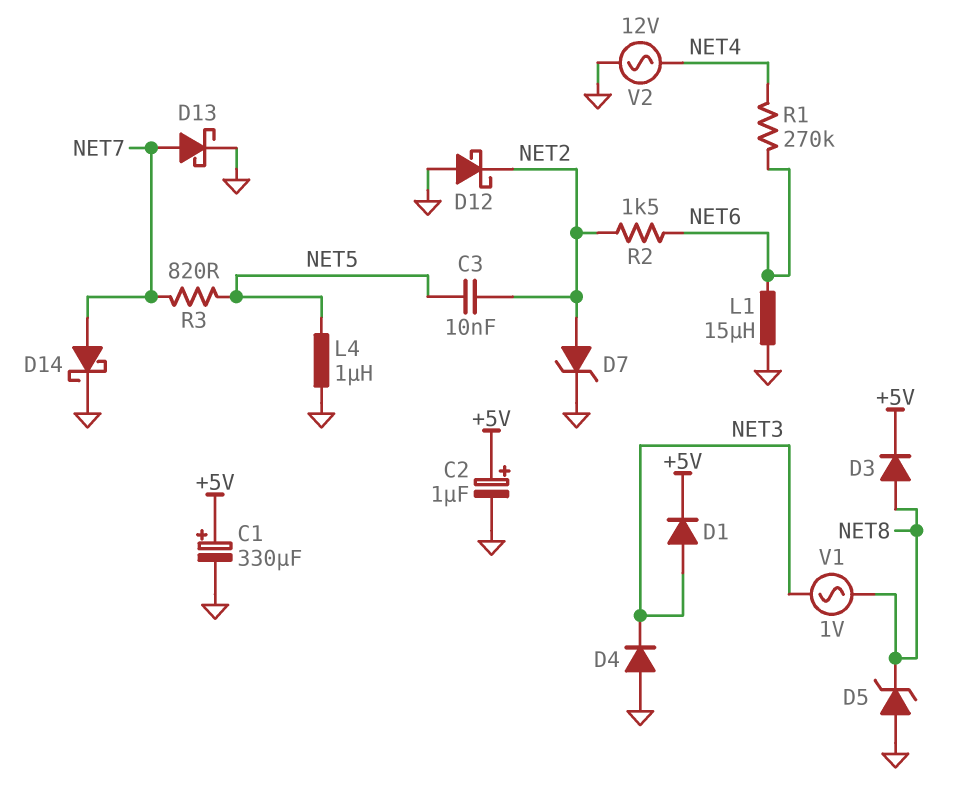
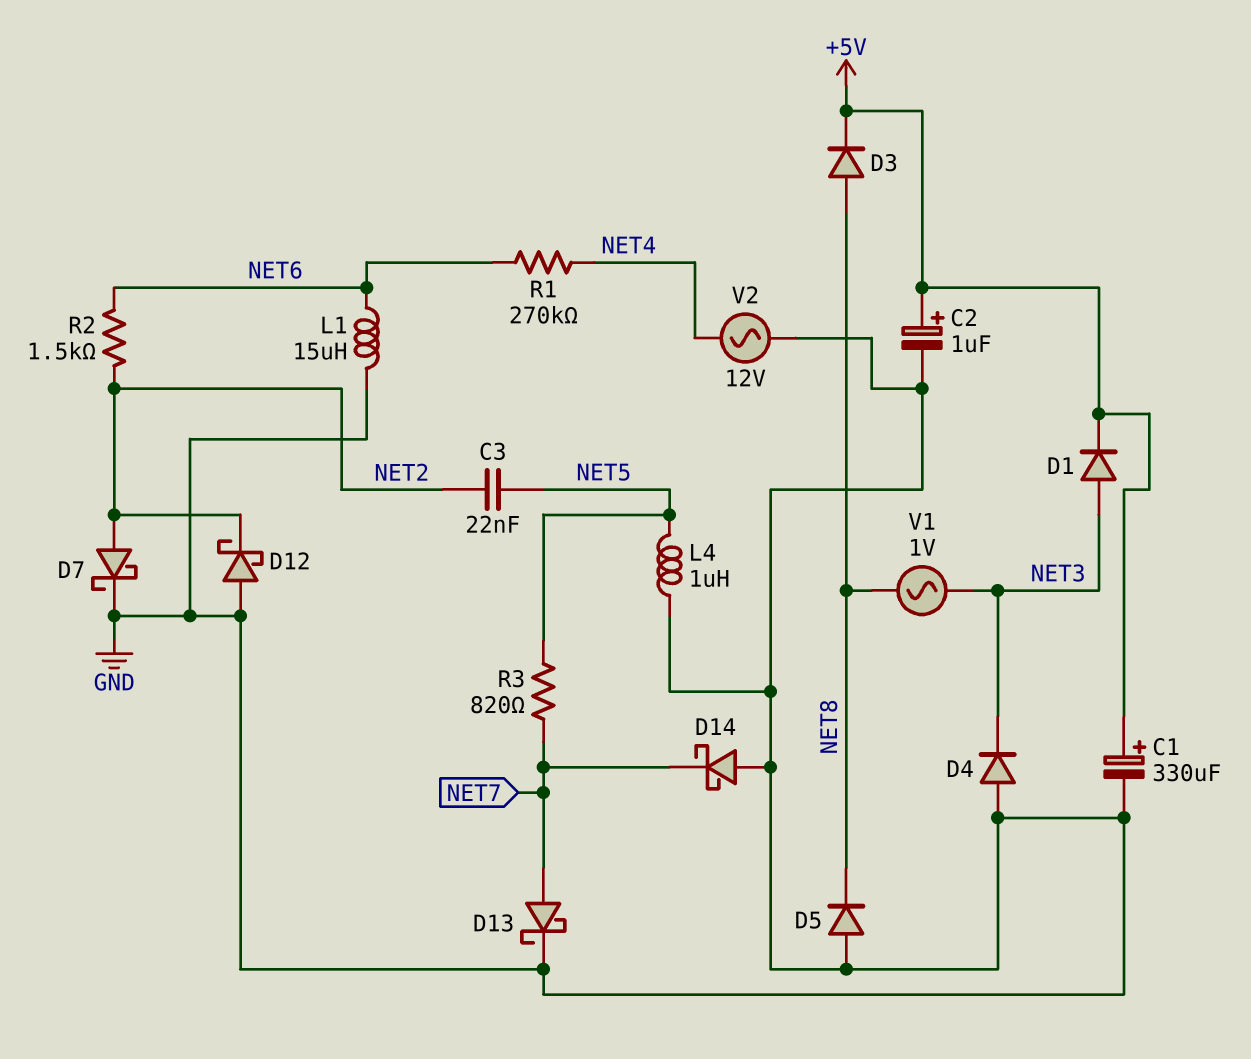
C3: 10nF (NET2, NET5) -> 22nF (NET2, NET5)
D5: zener (A GND, K NET8) -> diode (A GND, K NET8)
D7: zener (A NET2, K GND) -> schottky (A NET2, K GND)
D14: schottky (A NET7, K GND) -> schottky (A GND, K NET7)

